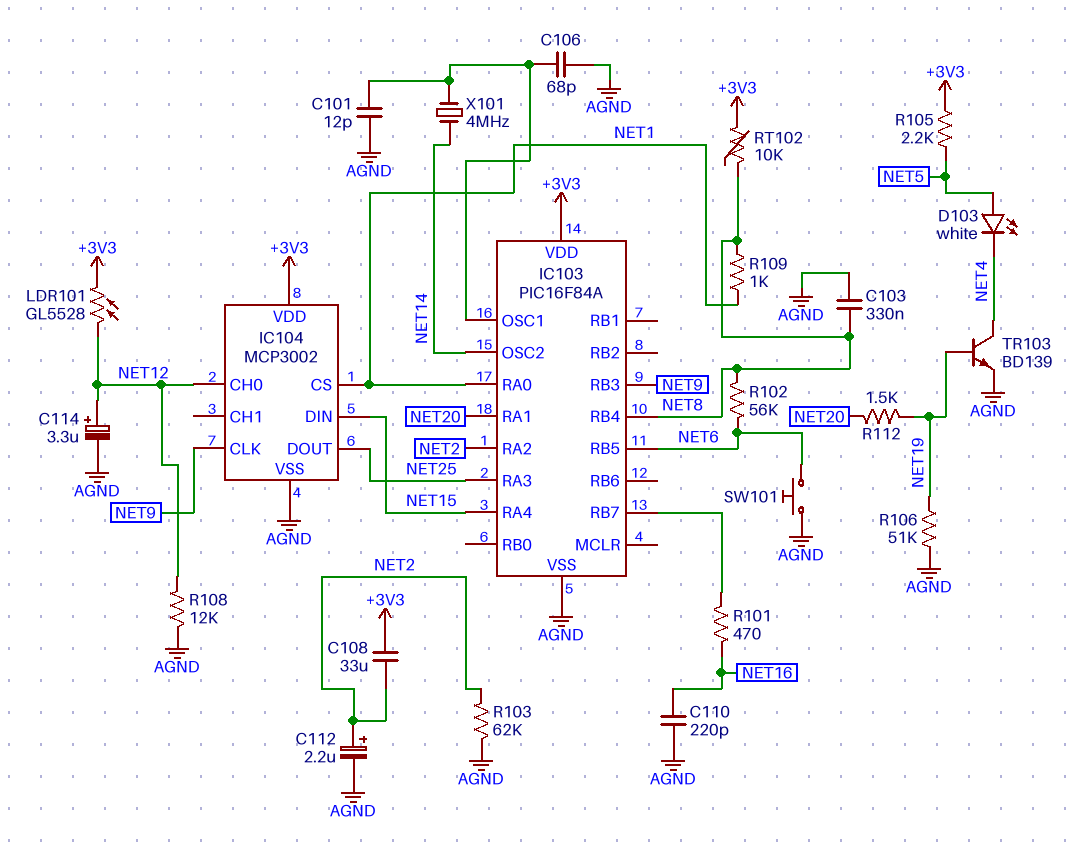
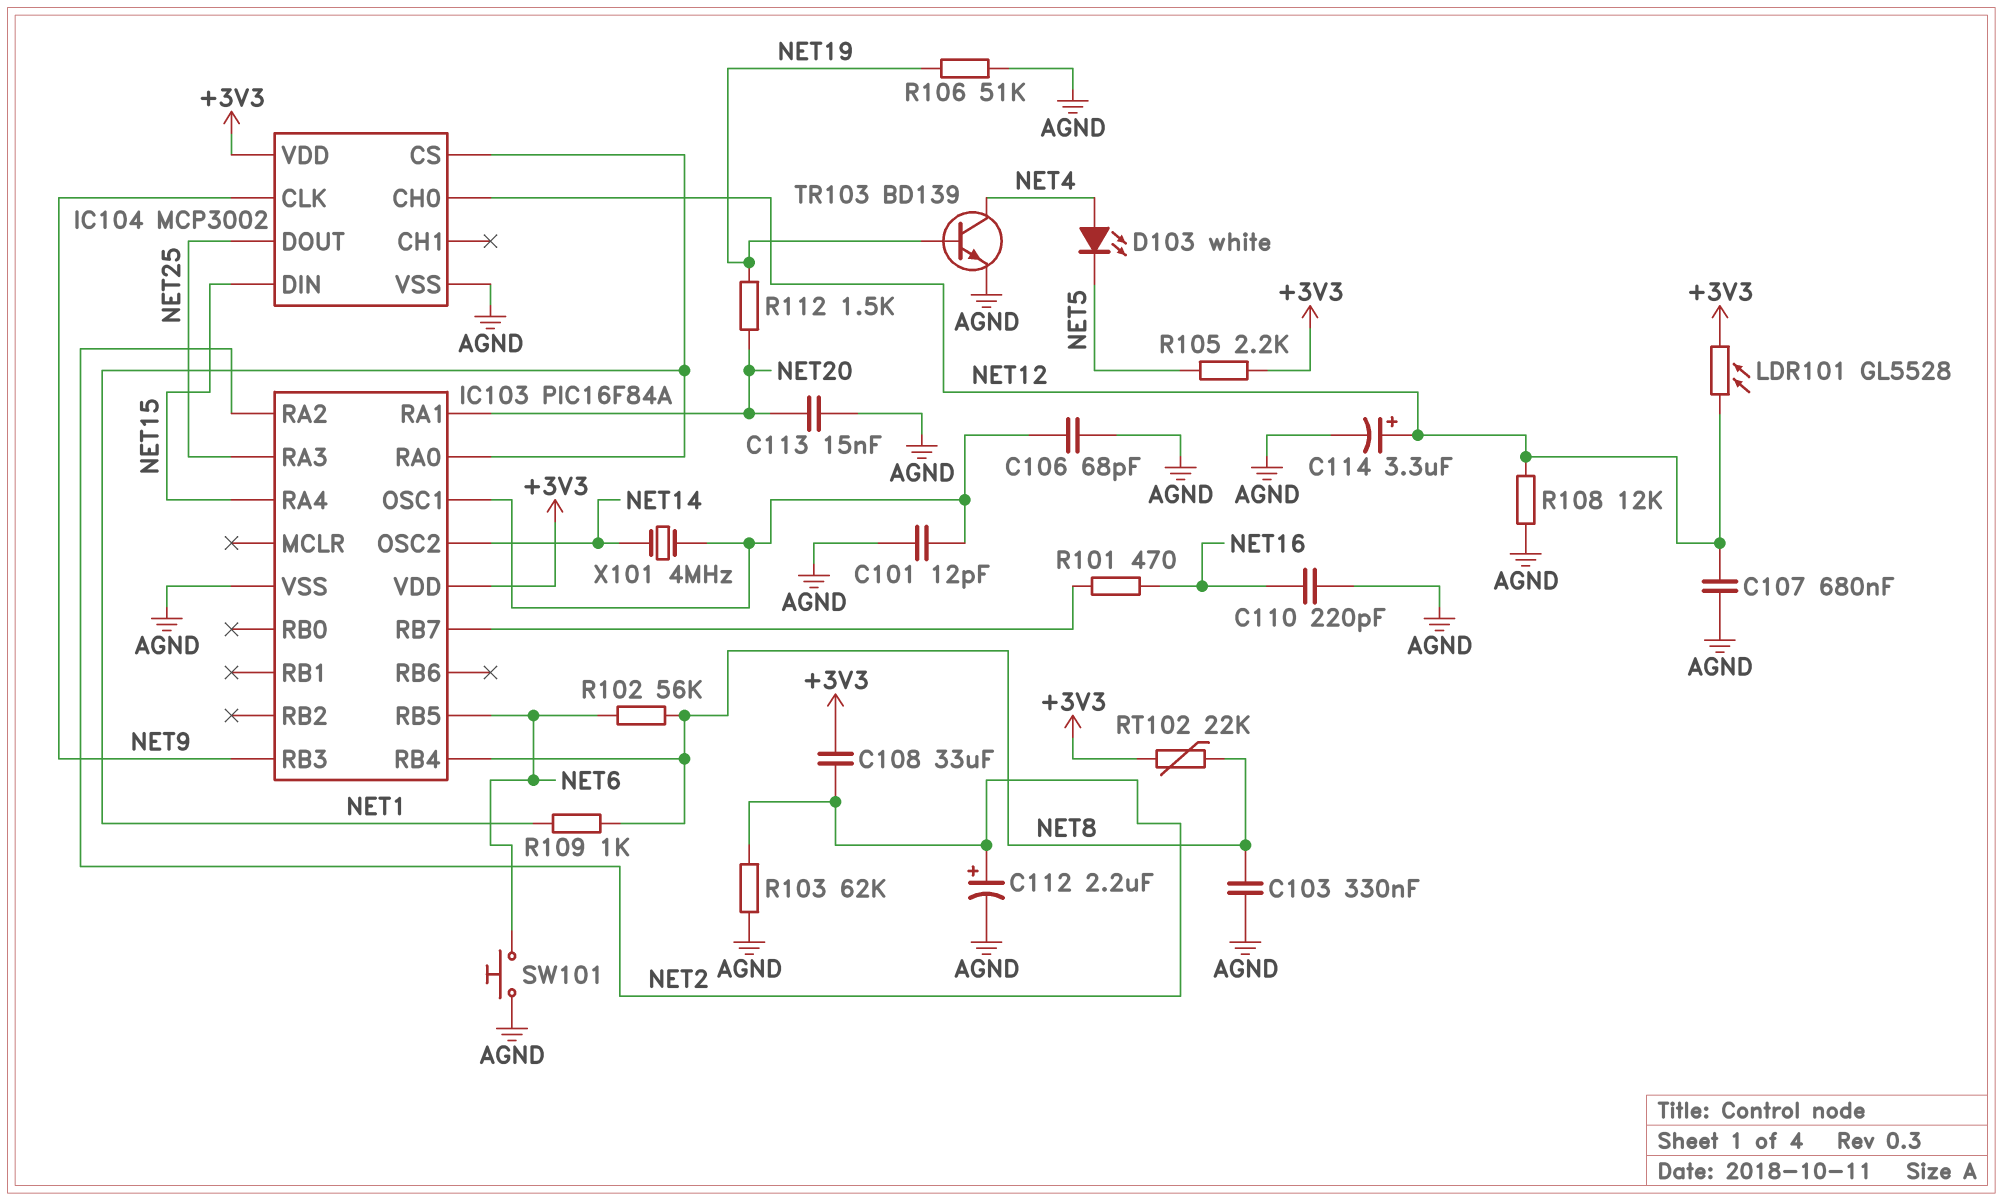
C107: none -> 680nF (AGND, NET12)
C113: none -> 15nF (AGND, NET20)
D103: LED white (A NET5, K NET4) -> LED white (A NET4, K NET5)
RT102: 10k (+3V3, NET8) -> 22k (+3V3, NET8)

